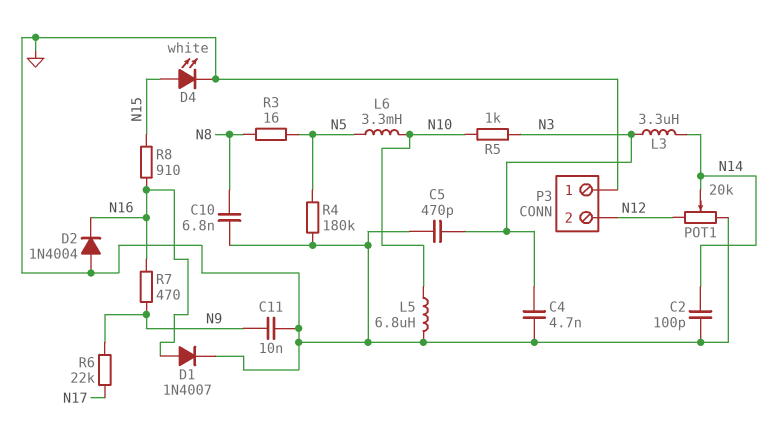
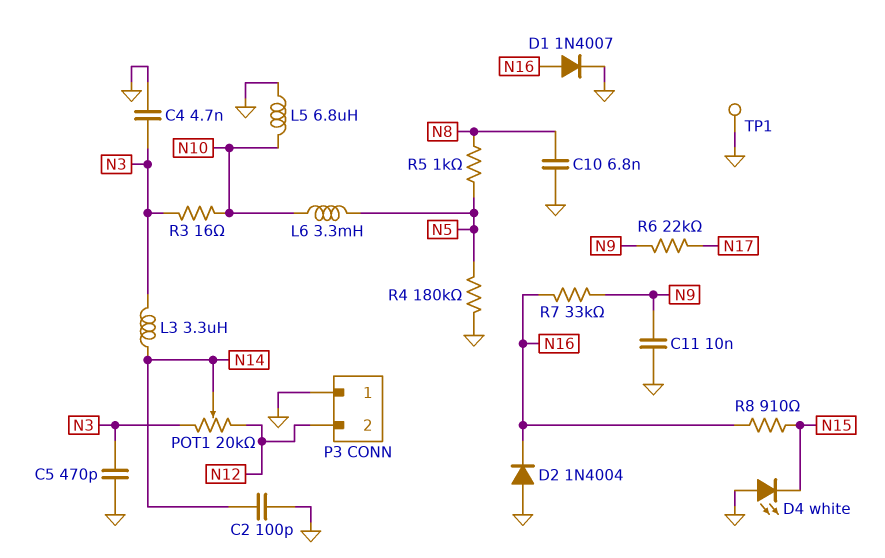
D4: LED white (A N15, K GND) -> LED white (A GND, K N15)
POT1: 20k (GND, N12, wiper N14) -> 20k (N3, N12, wiper N14)
R3: 16 (N5, N8) -> 16 (N3, N10)
R5: 1k (N3, N10) -> 1k (N5, N8)
R7: 470 (N9, N16) -> 33k (N9, N16)
TP1: none -> test point (GND)

